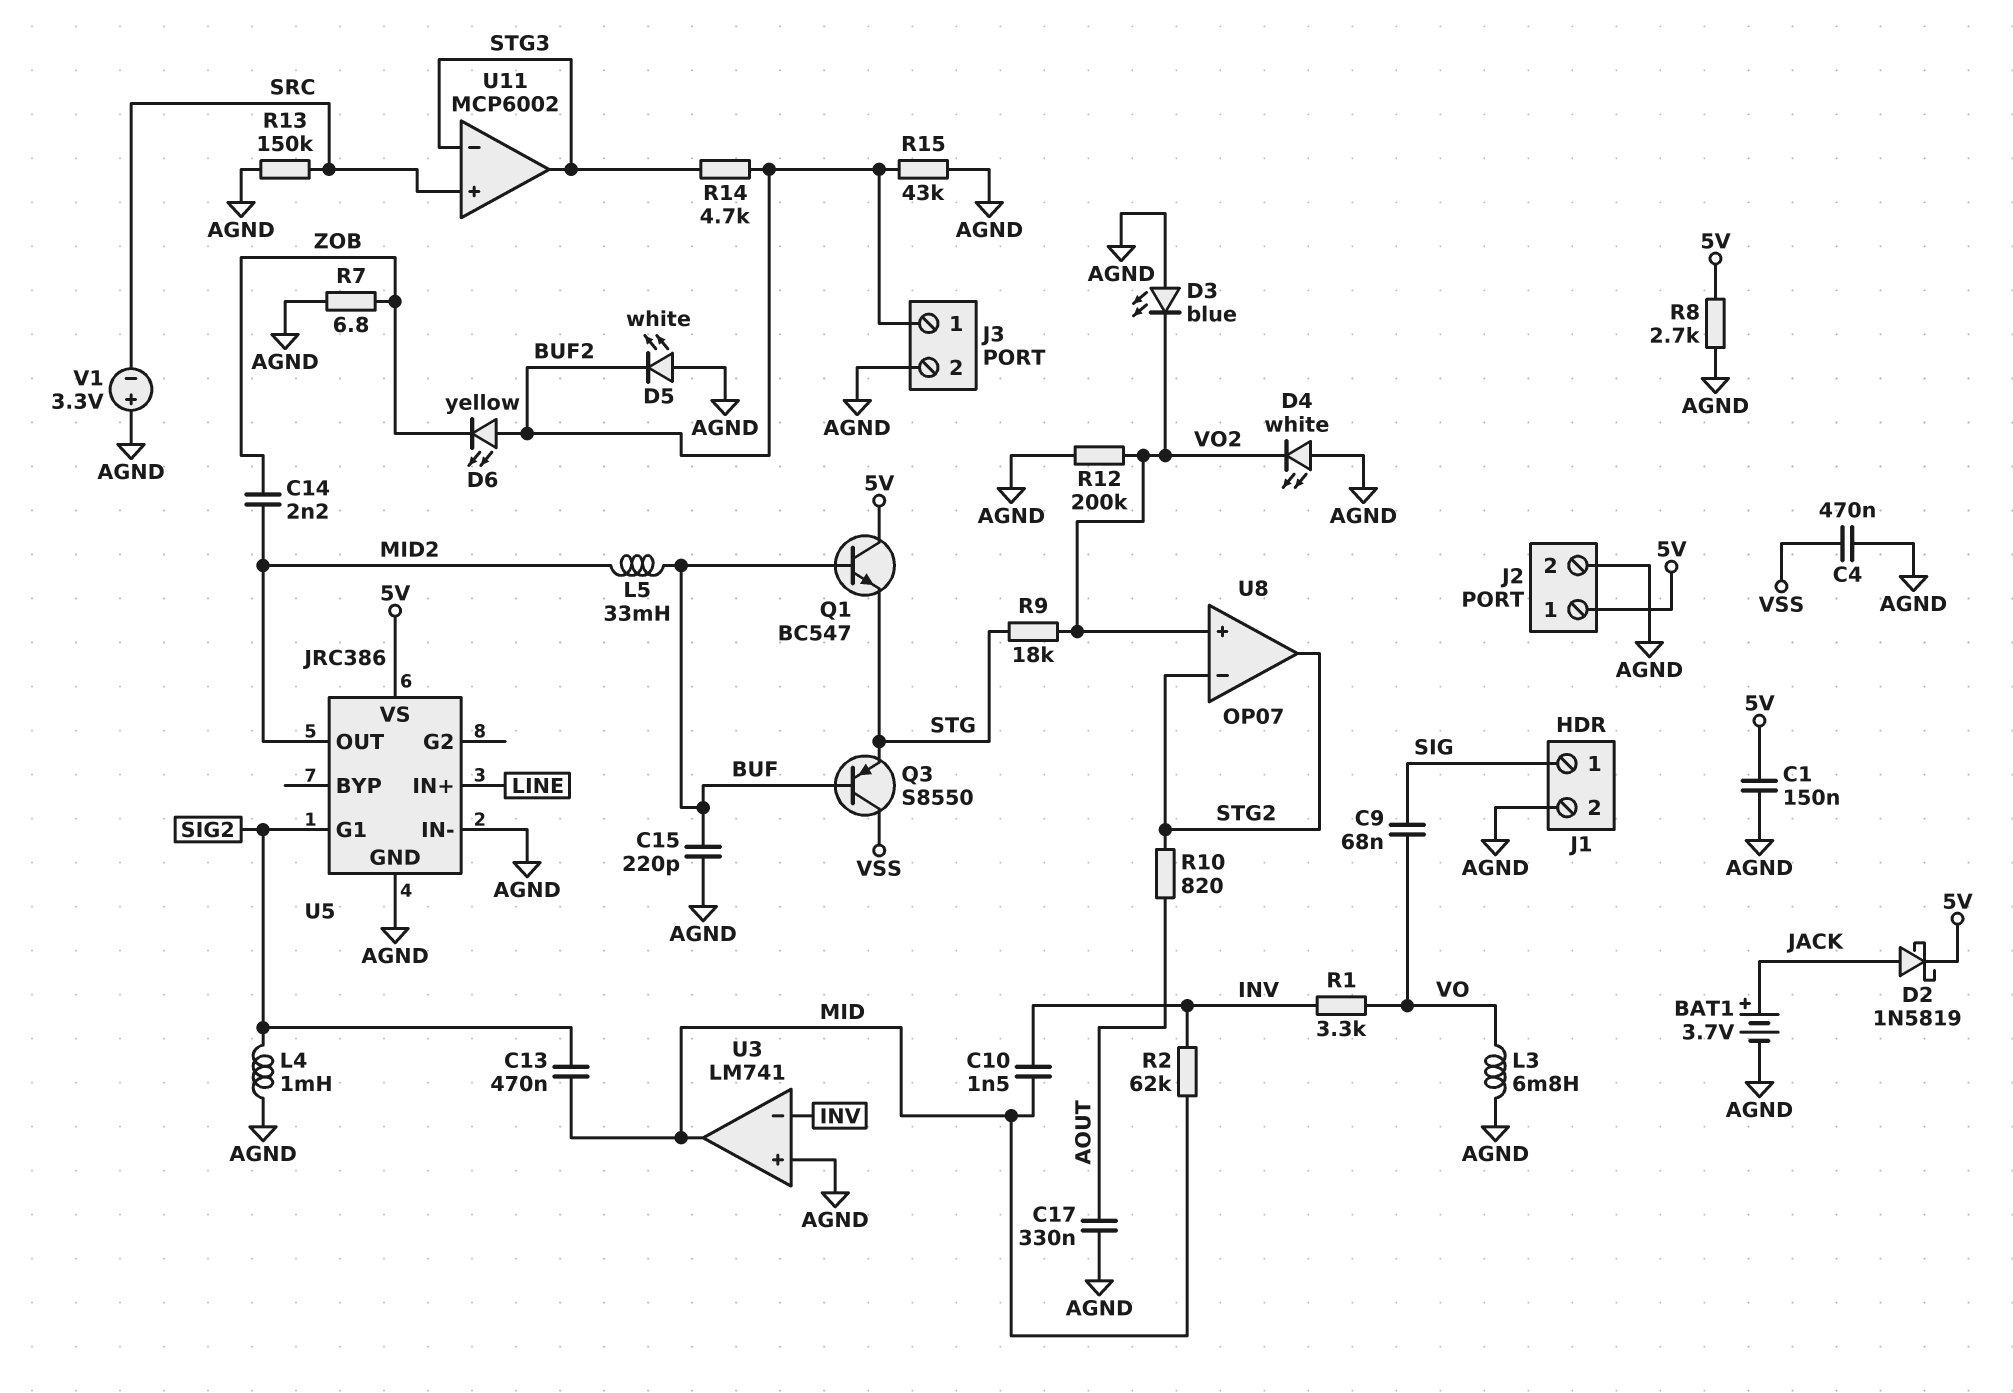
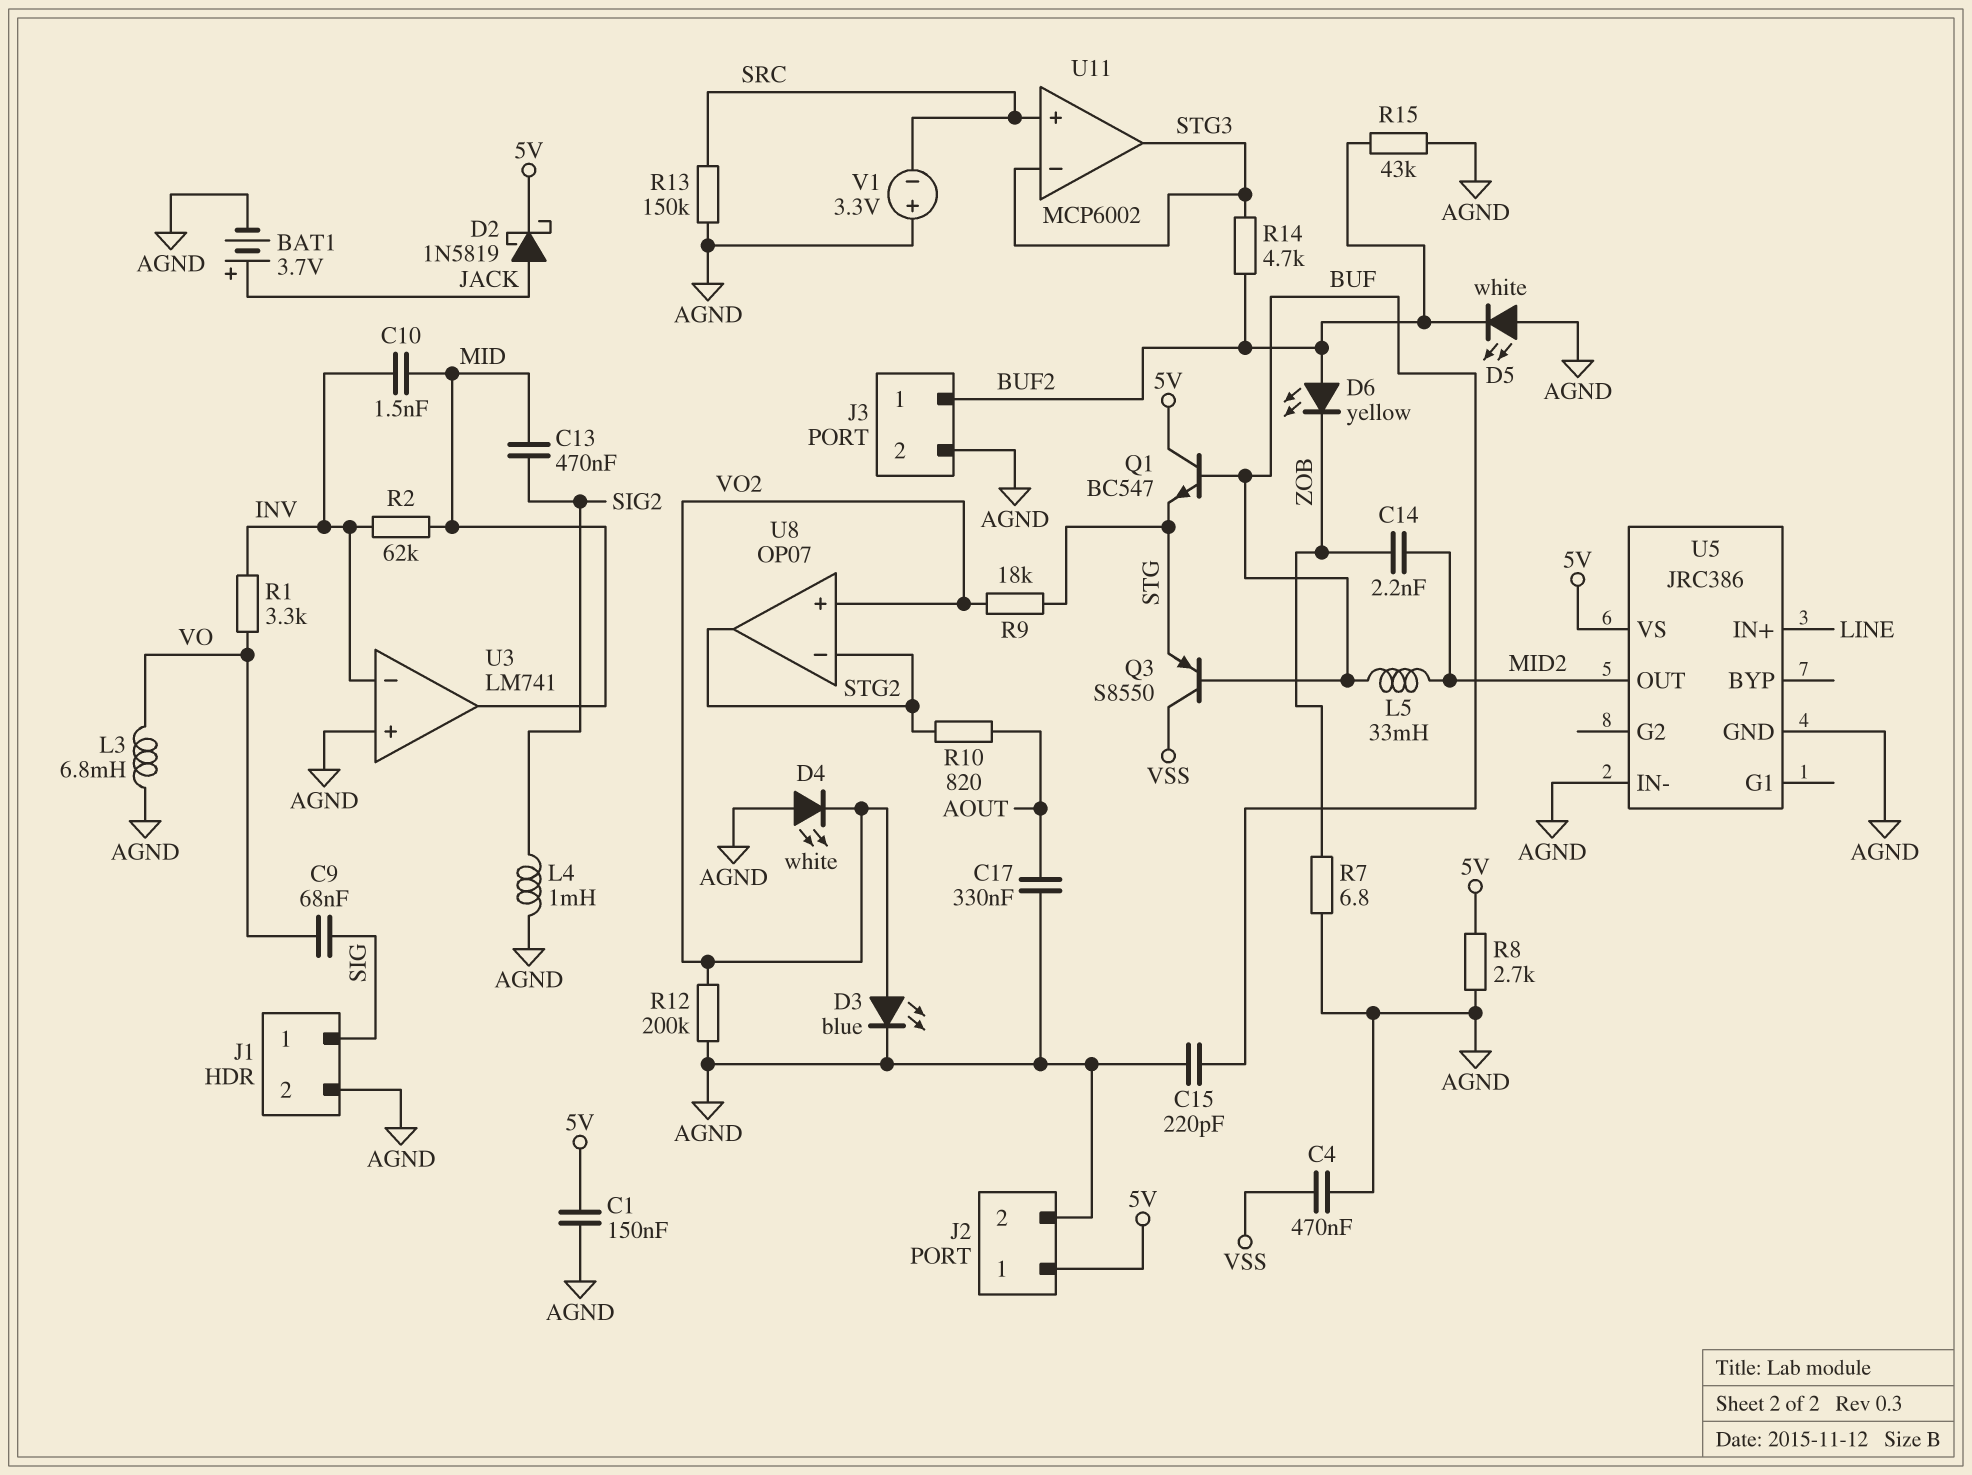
D3: LED blue (A AGND, K VO2) -> LED blue (A VO2, K AGND)
U5 pin G1: SIG2 -> none

